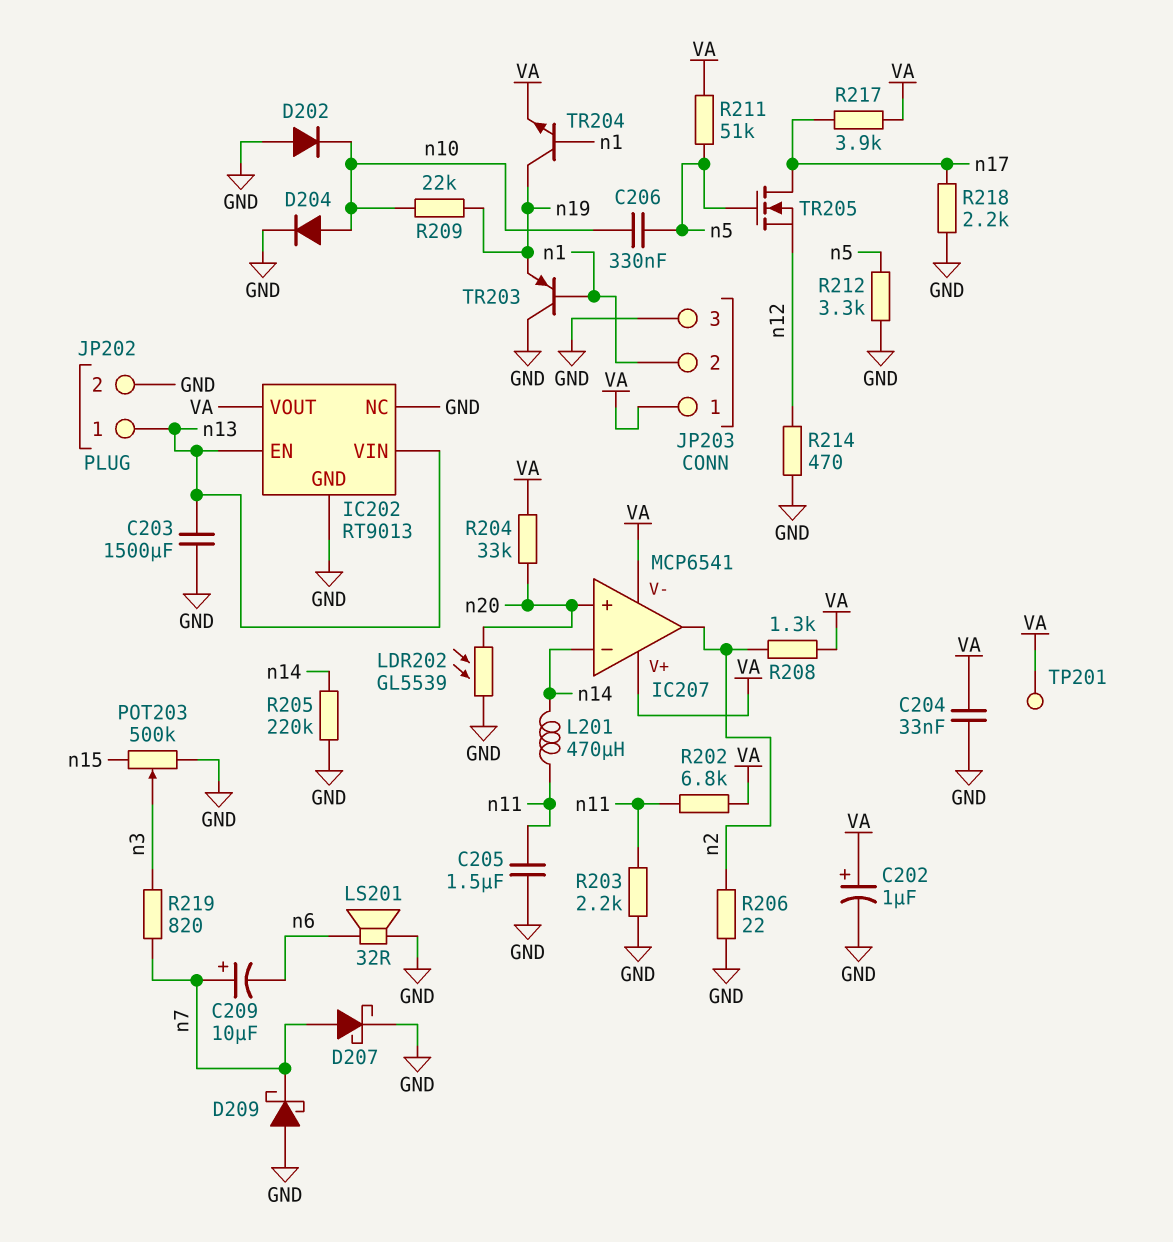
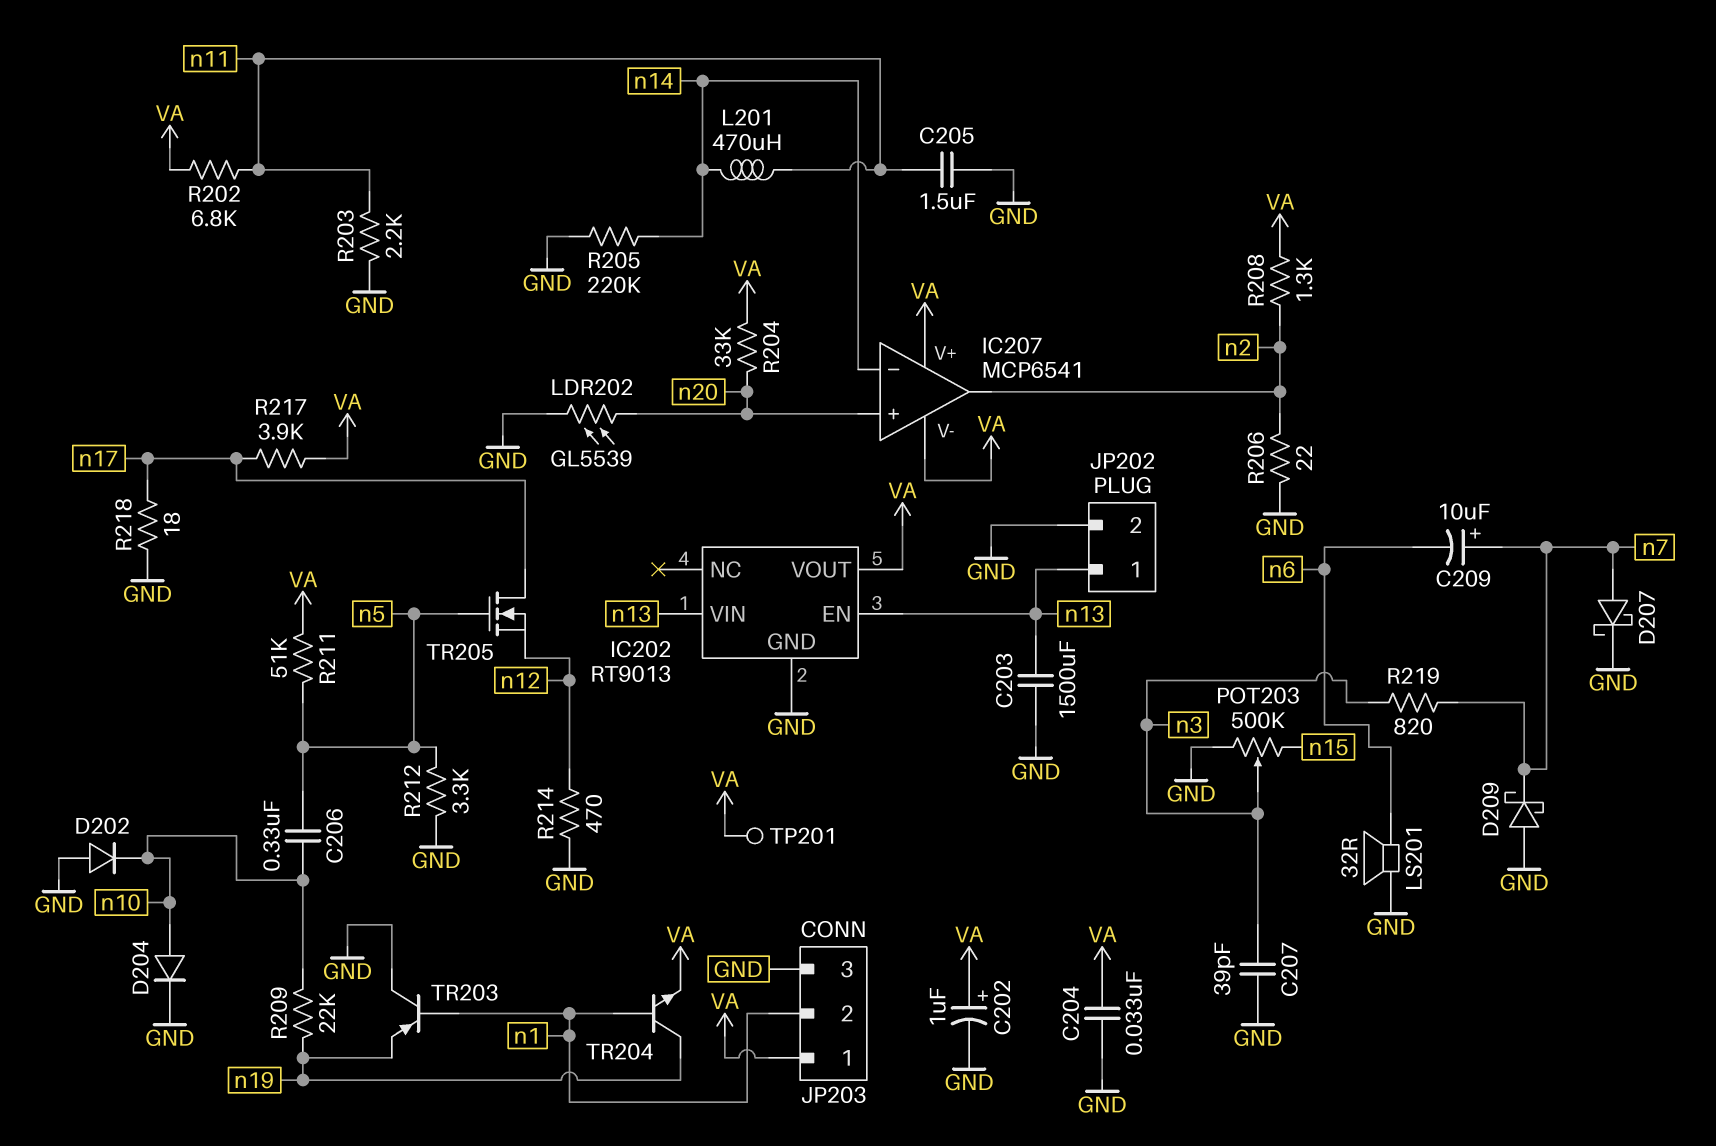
C207: none -> 39pF (GND, n3)
IC202 pin NC: GND -> none
R218: 2.2k (GND, n17) -> 18 (GND, n17)

